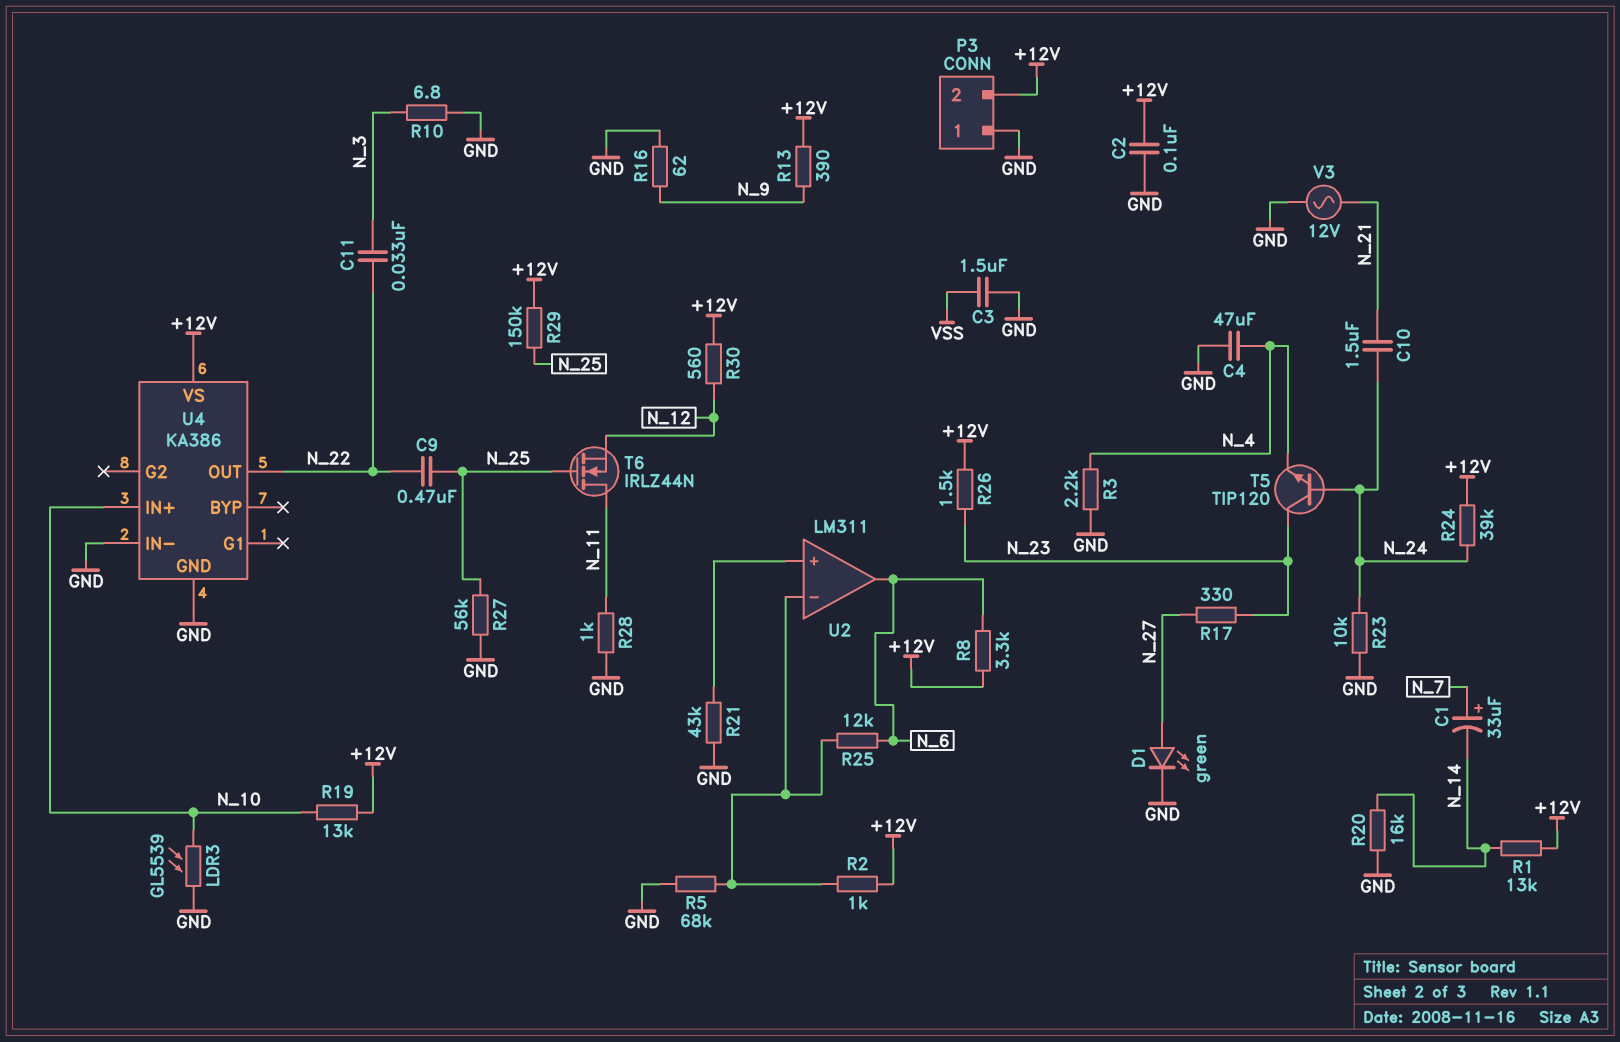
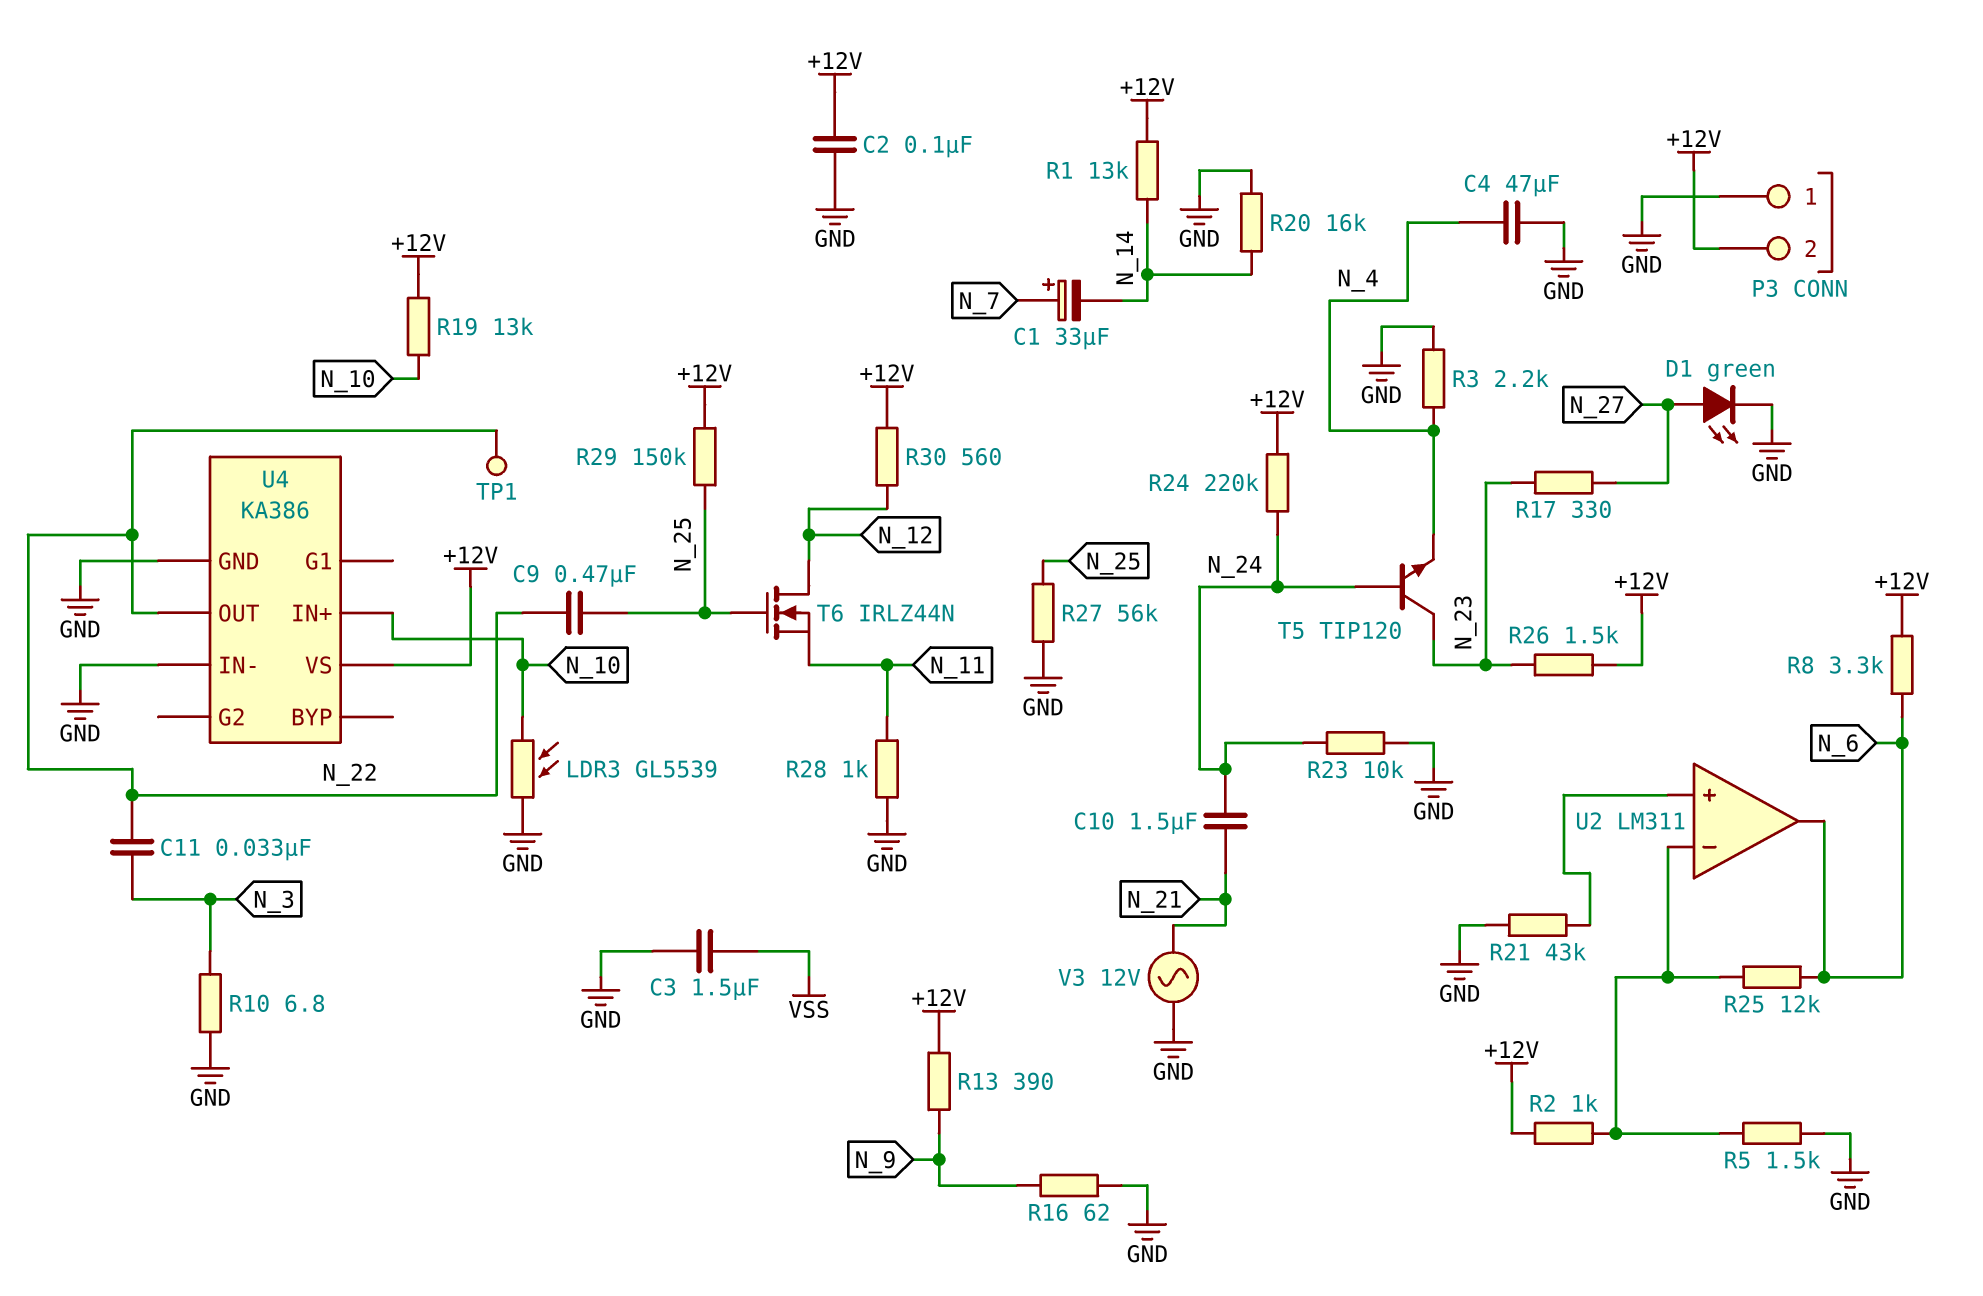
R5: 68k (GND, U2/in-) -> 1.5k (GND, U2/in-)
R24: 39k (+12V, N_24) -> 220k (+12V, N_24)
T6: NMOS IRLZ44N (G N_25, D N_11, S N_12) -> NMOS IRLZ44N (G N_25, D N_12, S N_11)
TP1: none -> test point (N_22)

